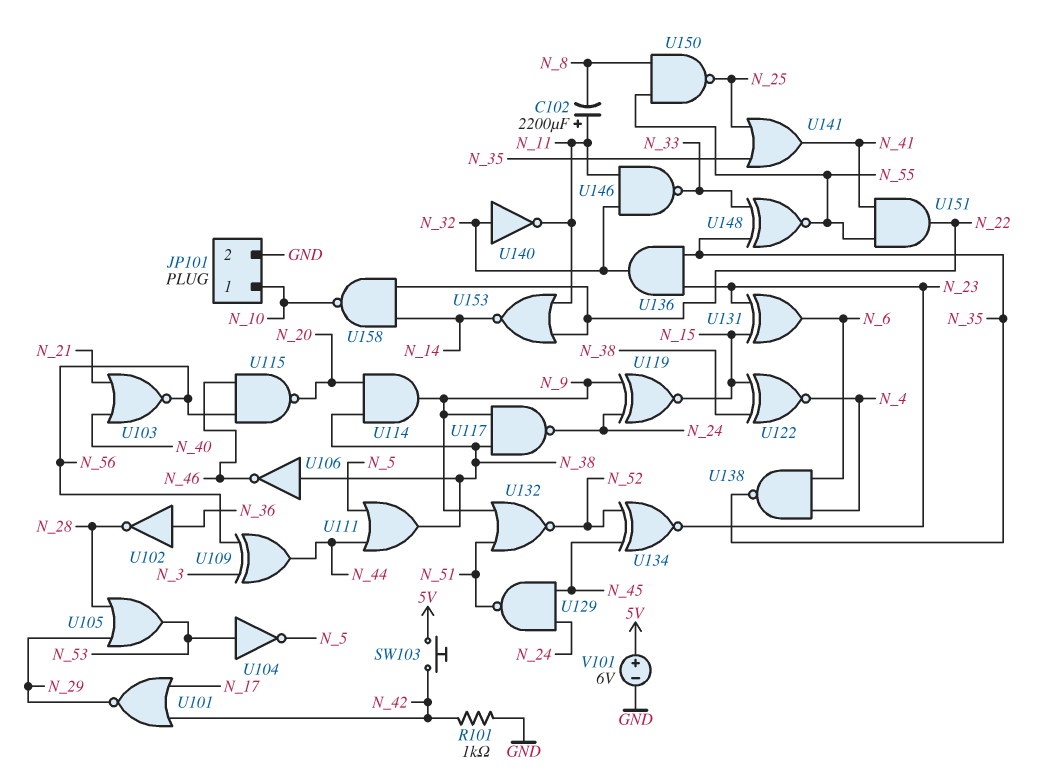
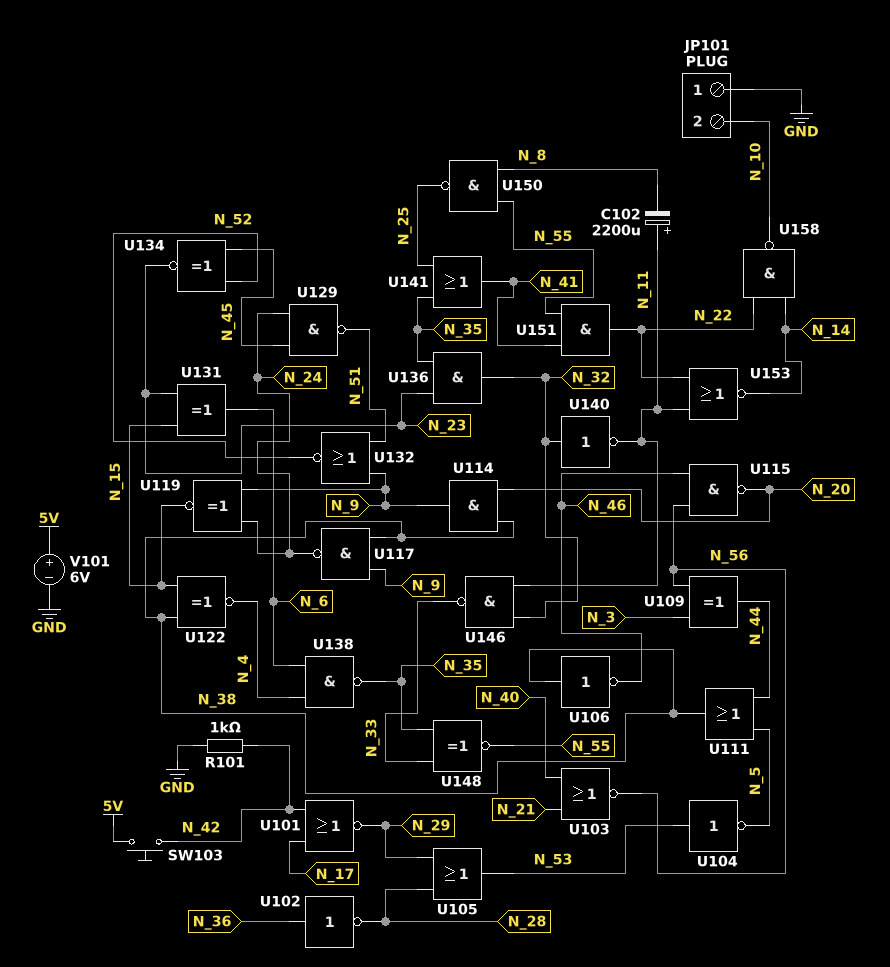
JP101 pin 1: N_10 -> GND
JP101 pin 2: GND -> N_10

